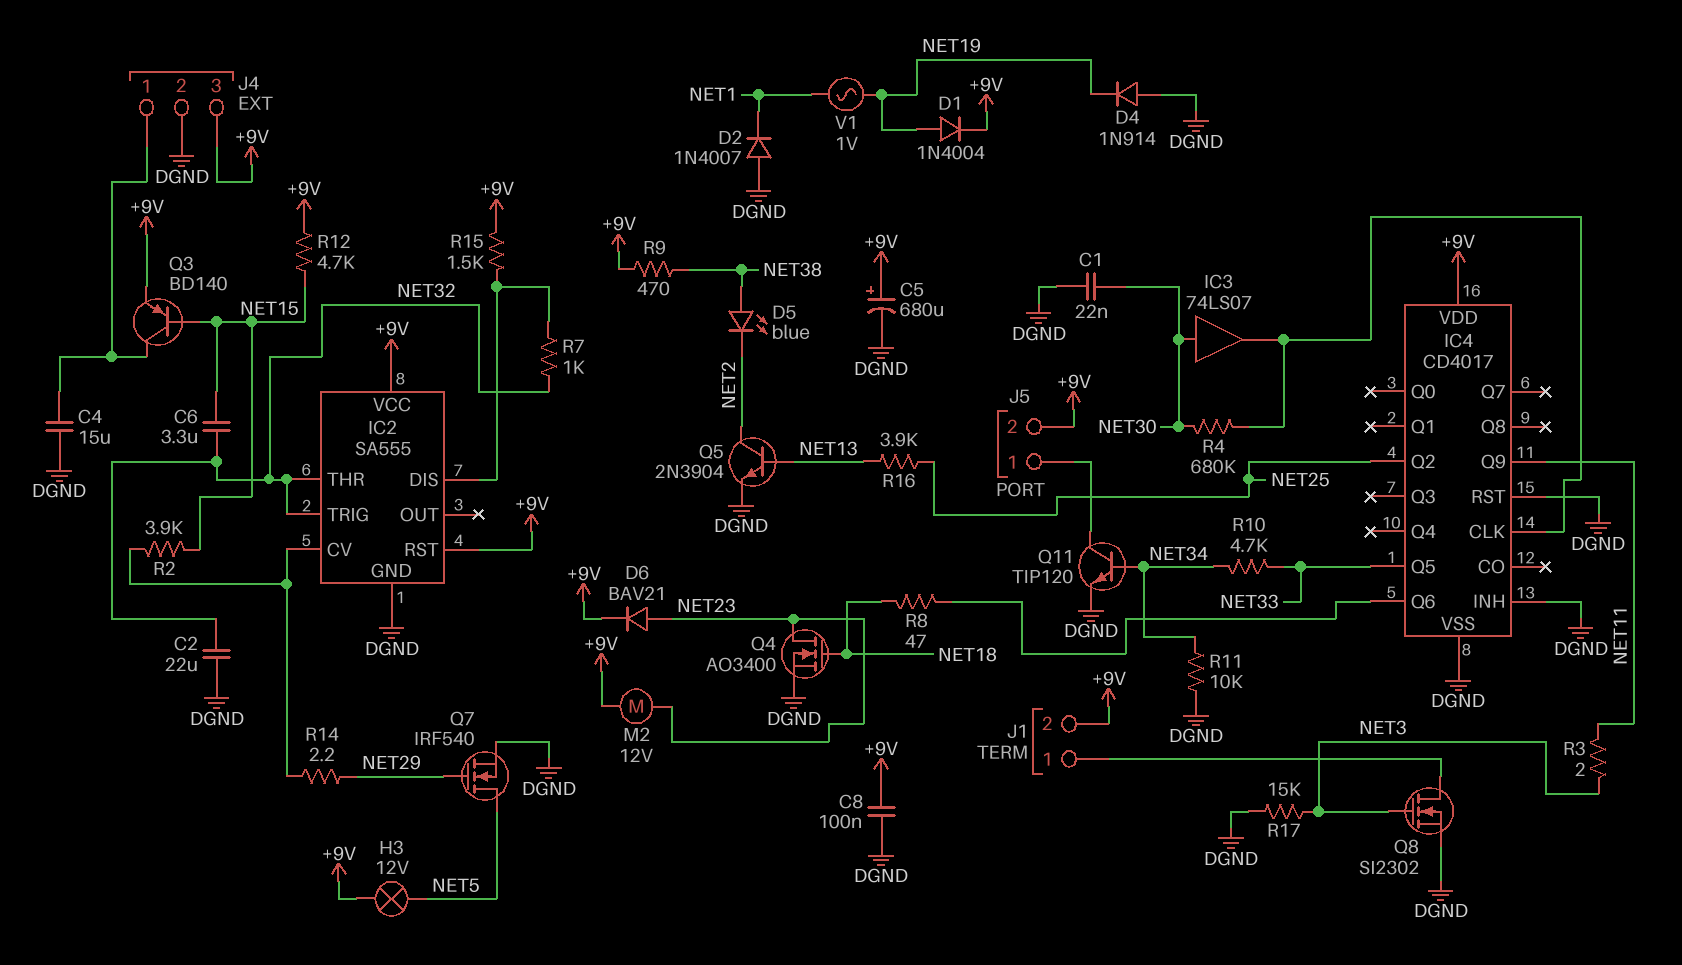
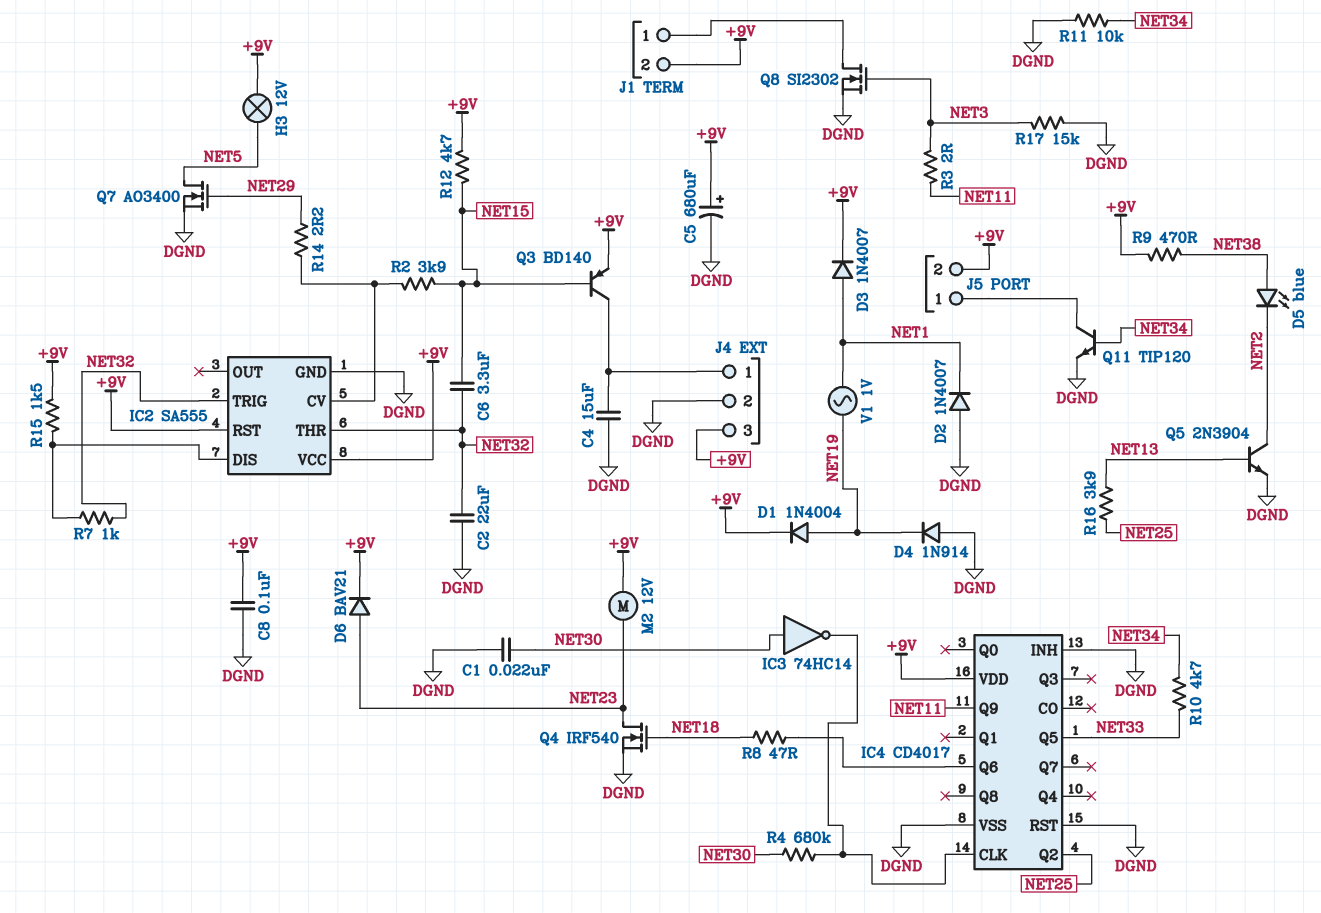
D3: none -> diode 1N4007 (A NET1, K +9V)
IC3: buffer 74LS07 (in NET30, out IC4/CLK) -> NOT 74HC14 (in NET30, out IC4/CLK)
Q4: NMOS AO3400 (G NET18, D NET23, S DGND) -> NMOS IRF540 (G NET18, D NET23, S DGND)
Q7: NMOS IRF540 (G NET29, D NET5, S DGND) -> NMOS AO3400 (G NET29, D NET5, S DGND)

